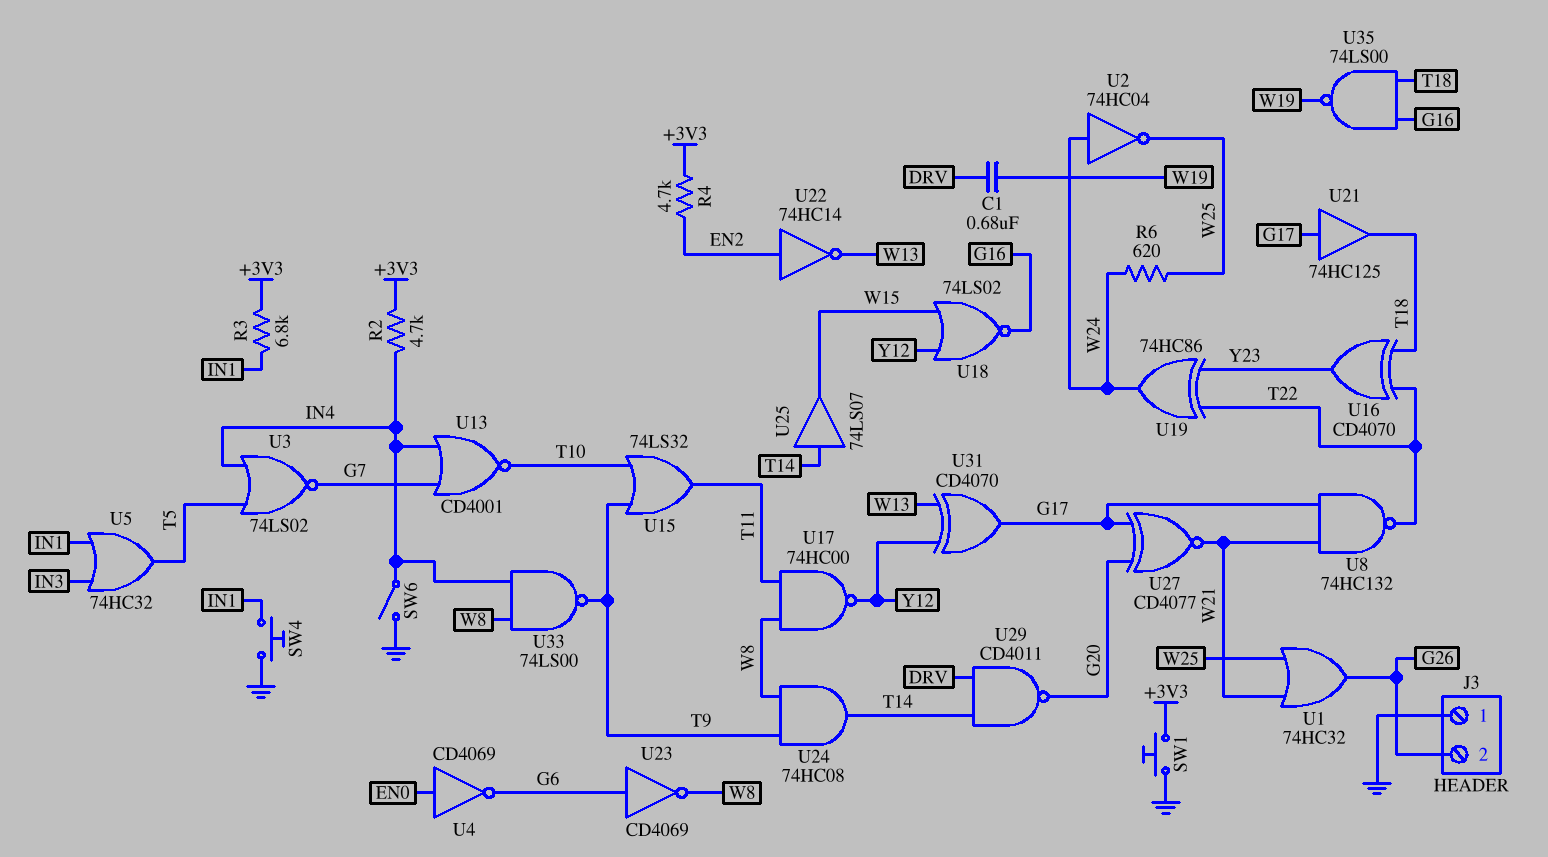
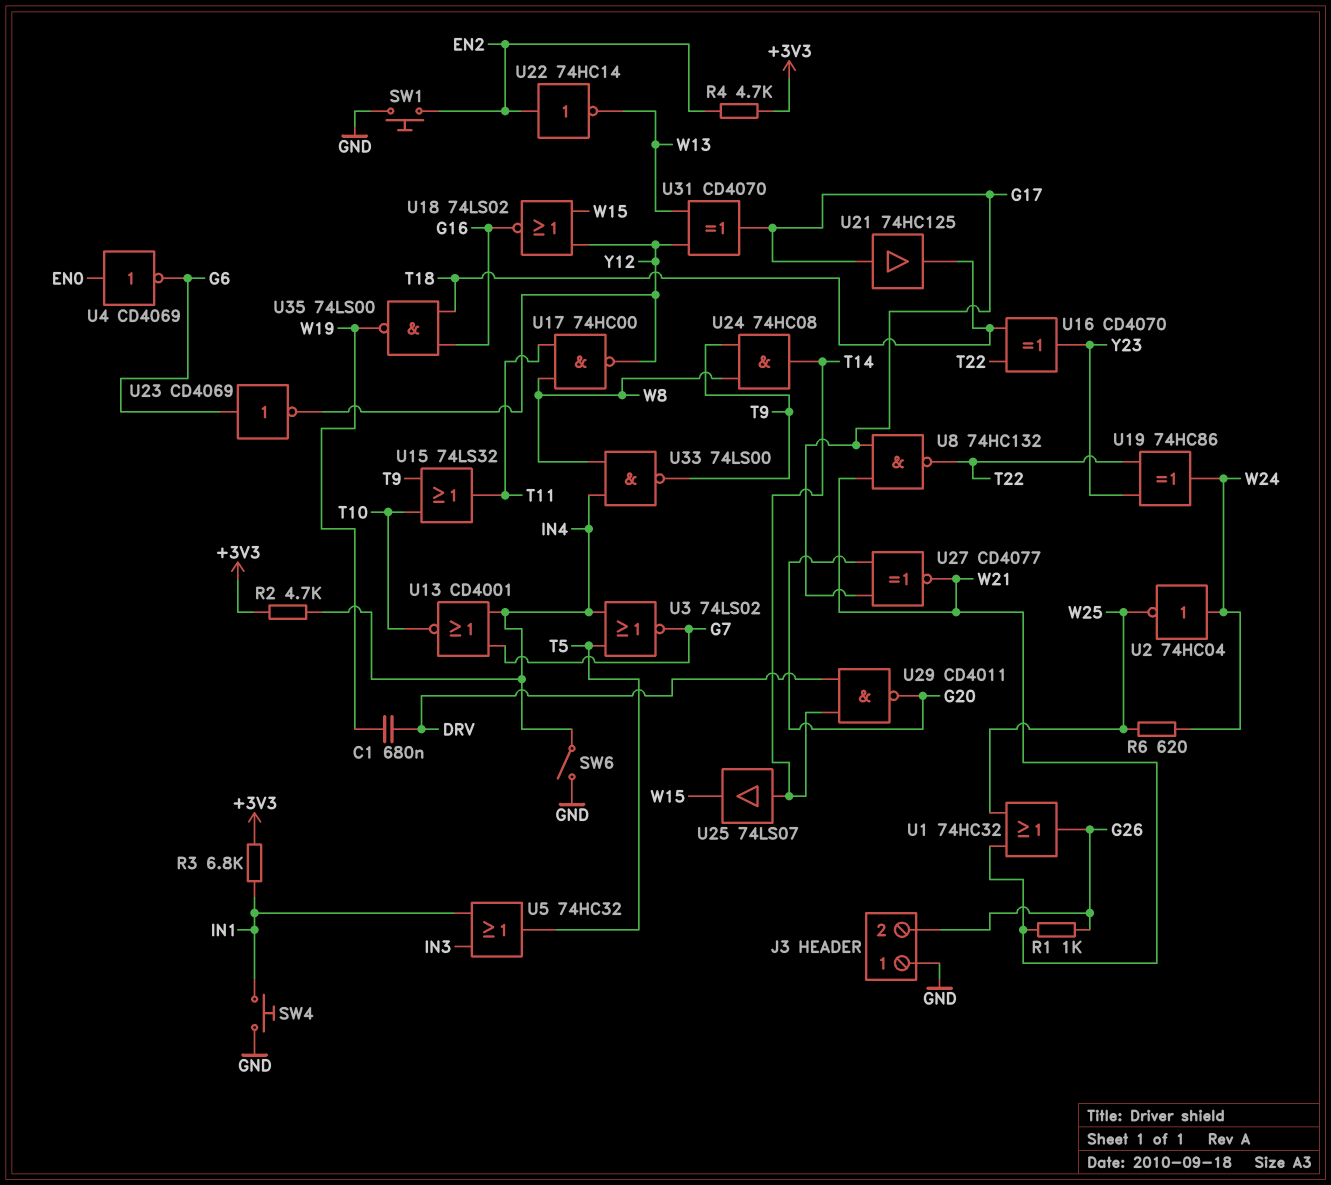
R1: none -> 1k (G26, W21)
SW1: button (+3V3, GND) -> button (EN2, GND)
U23: NOT CD4069 (in G6, out W8) -> NOT CD4069 (in G6, out Y12)

